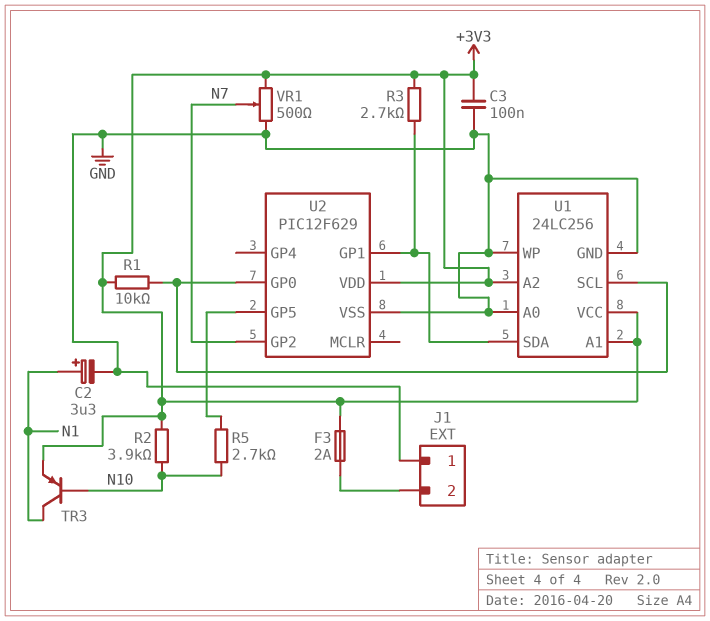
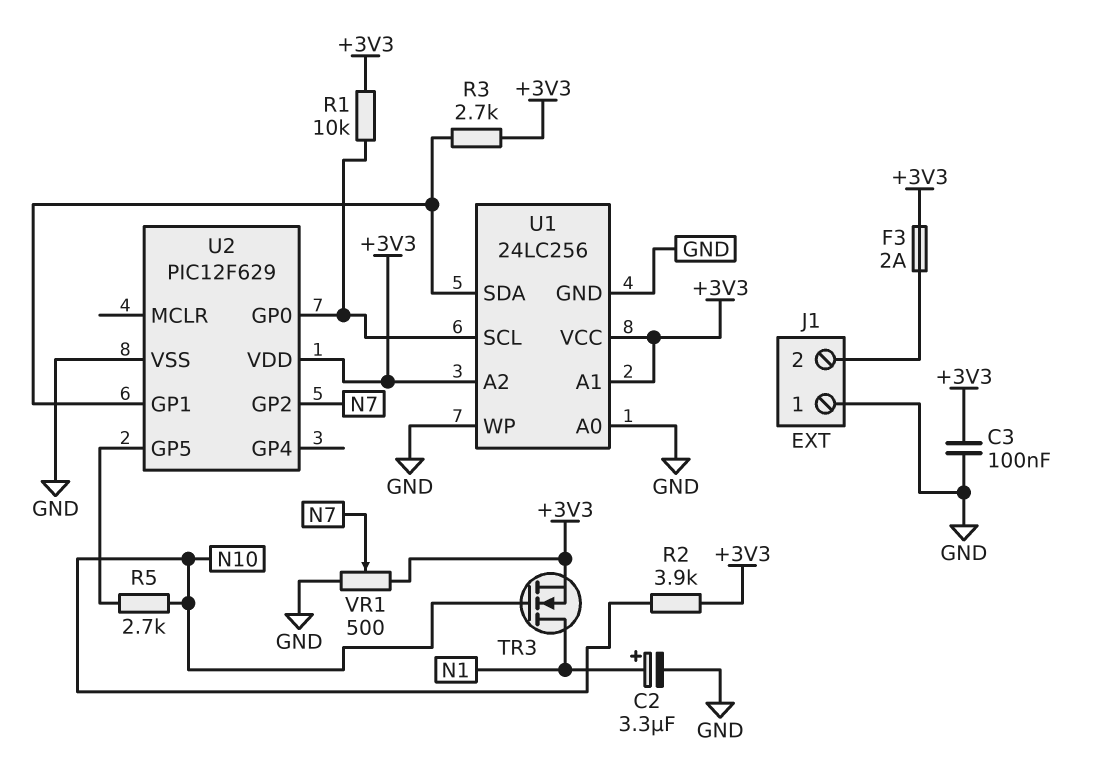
TR3: PNP (B N10, C N1, E +3V3) -> NMOS (G N10, D N1, S +3V3)

